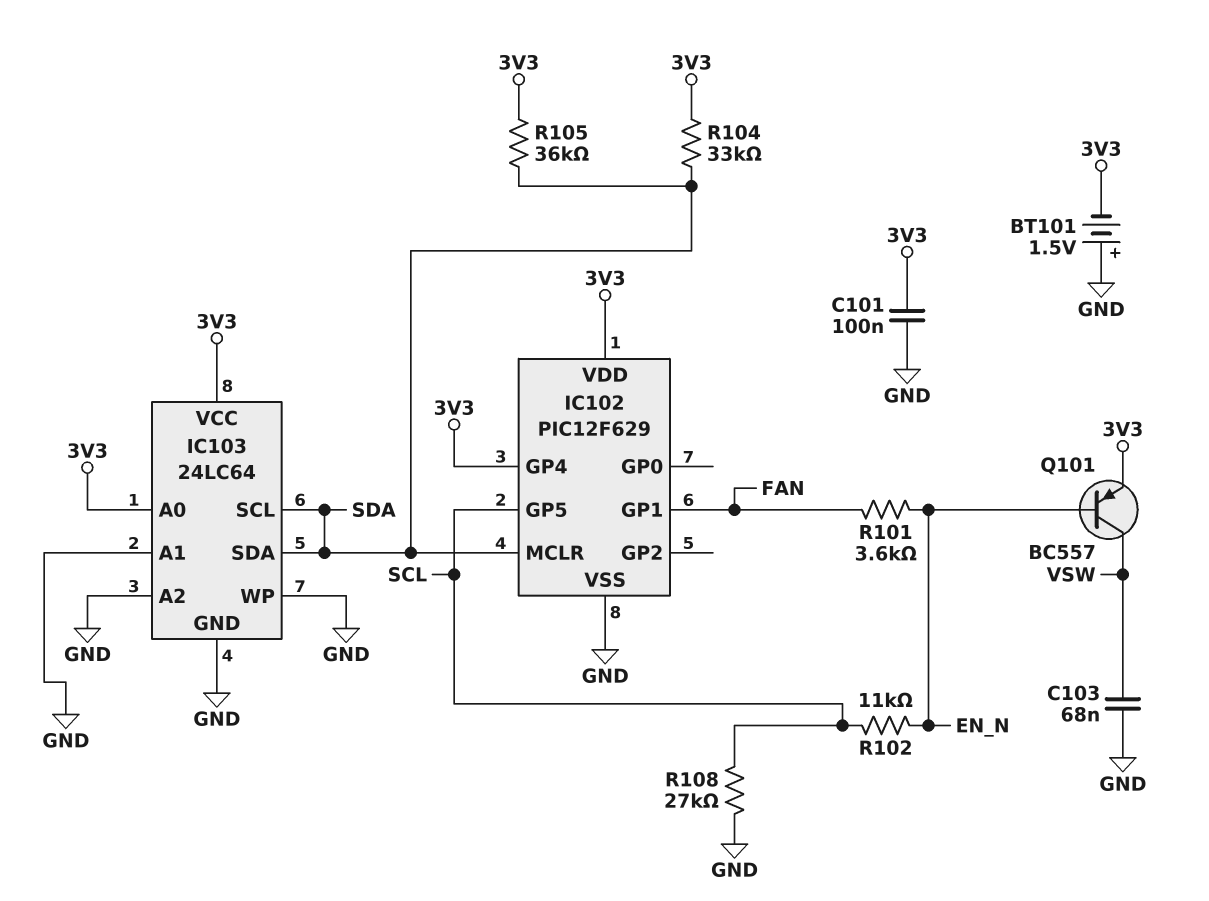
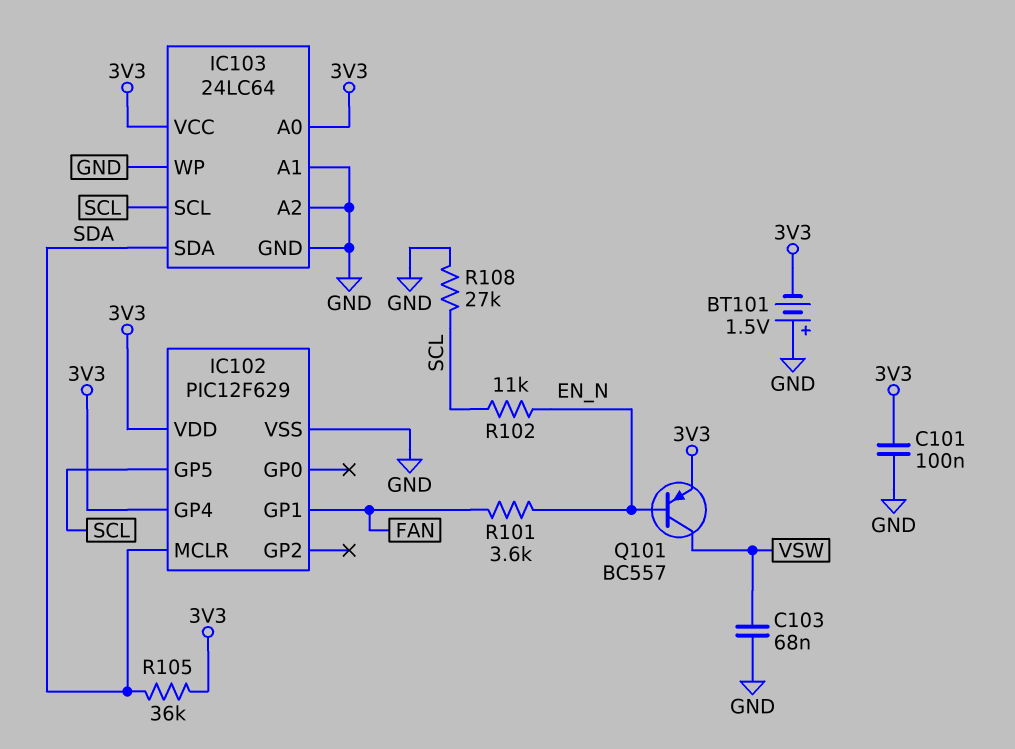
IC103 pin SCL: SDA -> SCL
R104: 33k (3V3, SDA) -> none

